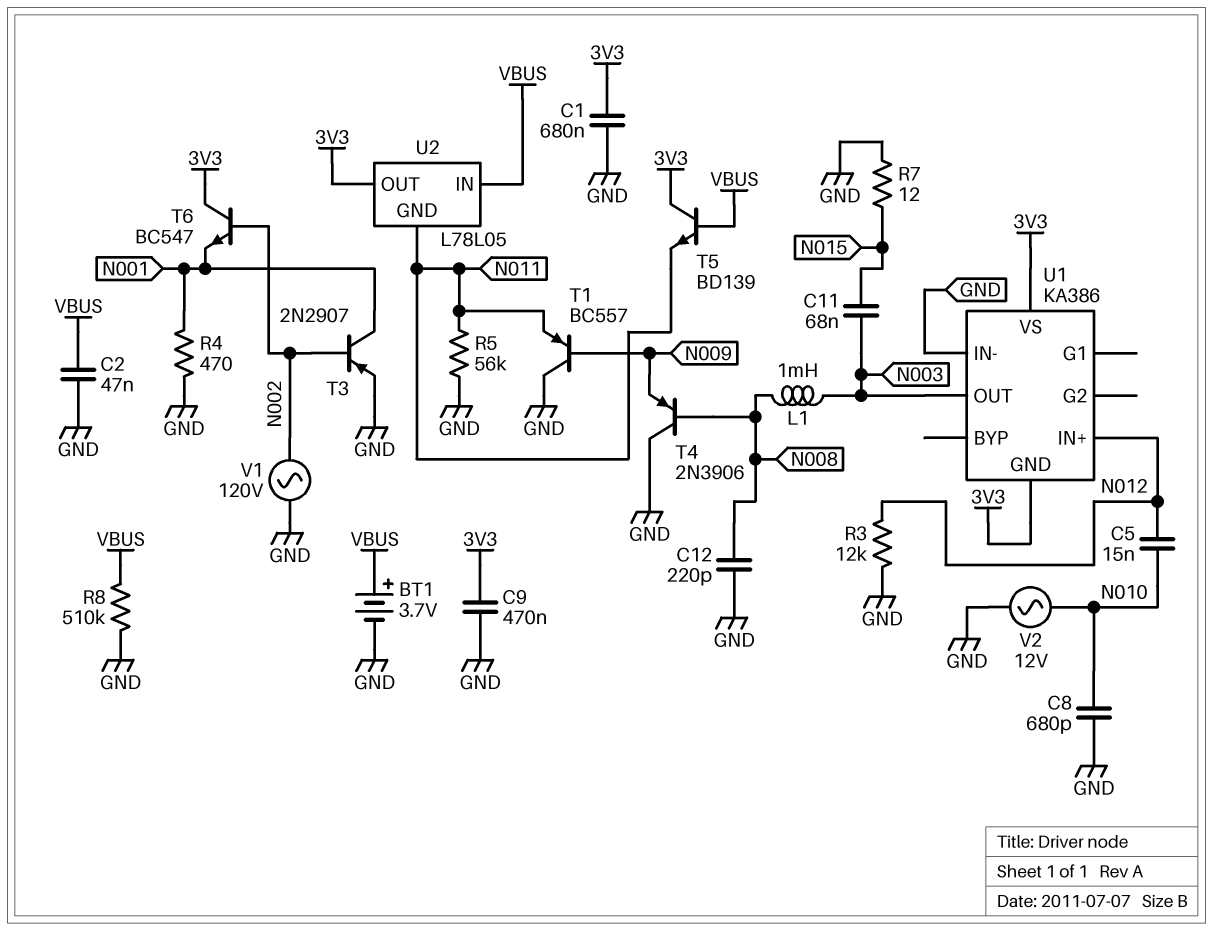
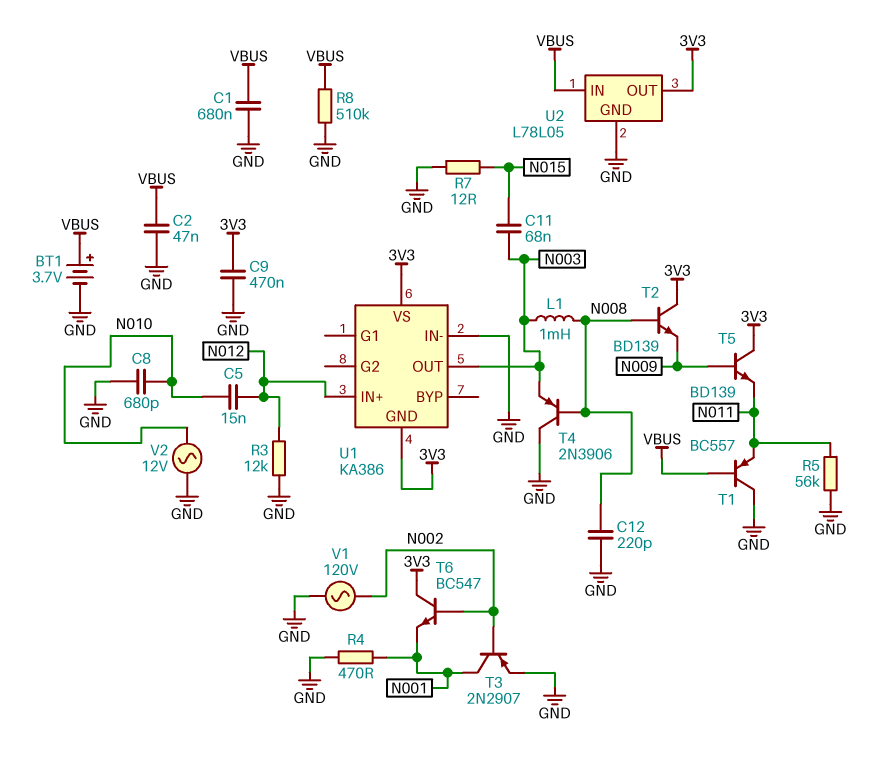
C1: 680nF (3V3, GND) -> 680nF (GND, VBUS)
T1: PNP BC557 (B N009, C GND, E N011) -> PNP BC557 (B VBUS, C GND, E N011)
T2: none -> NPN BD139 (B N008, C 3V3, E N009)
T4: PNP 2N3906 (B N008, C GND, E N009) -> PNP 2N3906 (B N008, C GND, E N003)
T5: NPN BD139 (B VBUS, C 3V3, E N011) -> NPN BD139 (B N009, C 3V3, E N011)
U2 pin GND: N011 -> GND

